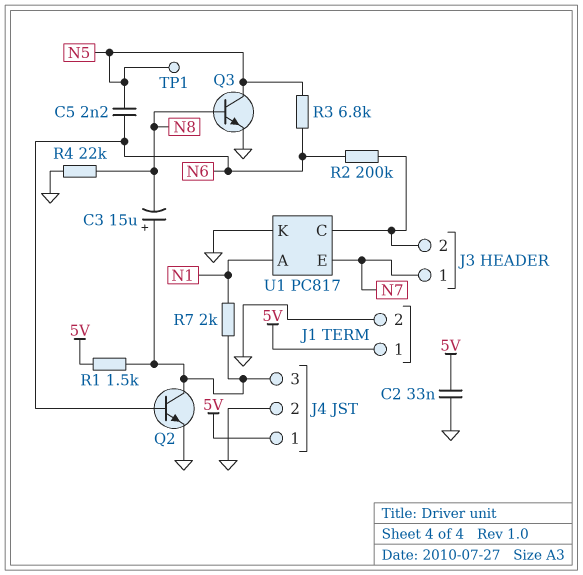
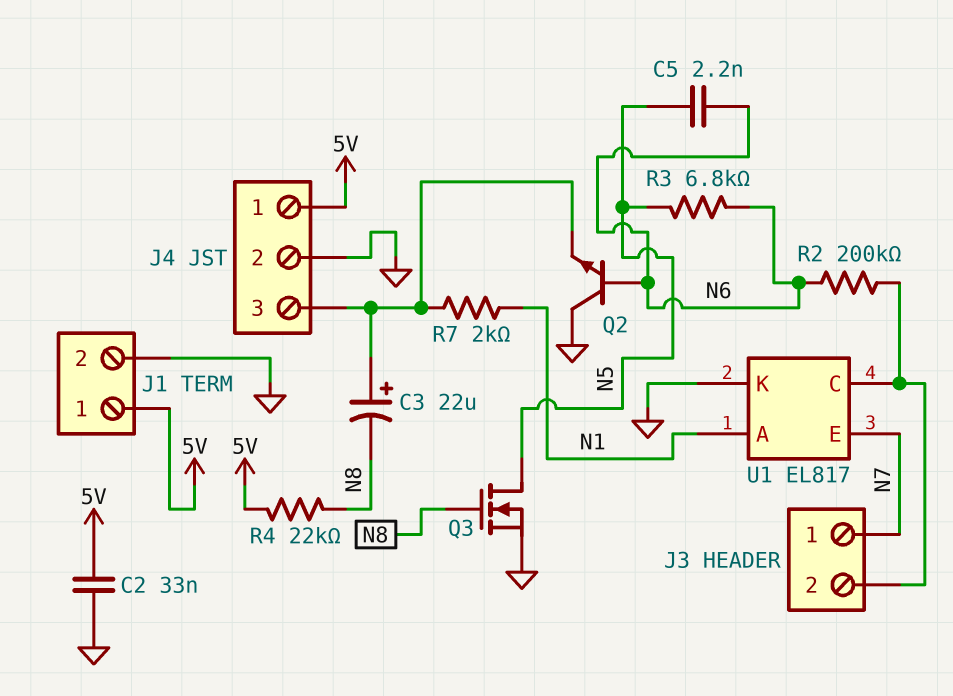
C3: 15uF (plus J4/3, minus N8) -> 22uF (plus J4/3, minus N8)
Q2: NPN (B N6, C J4/3, E GND) -> NPN (B N6, C GND, E J4/3)
Q3: NPN (B N8, C N5, E GND) -> NMOS (G N8, D N5, S GND)
R1: 1.5k (5V, J4/3) -> none
R4: 22k (GND, N8) -> 22k (5V, N8)
TP1: test point (N5) -> none
U1: PC817 -> EL817

